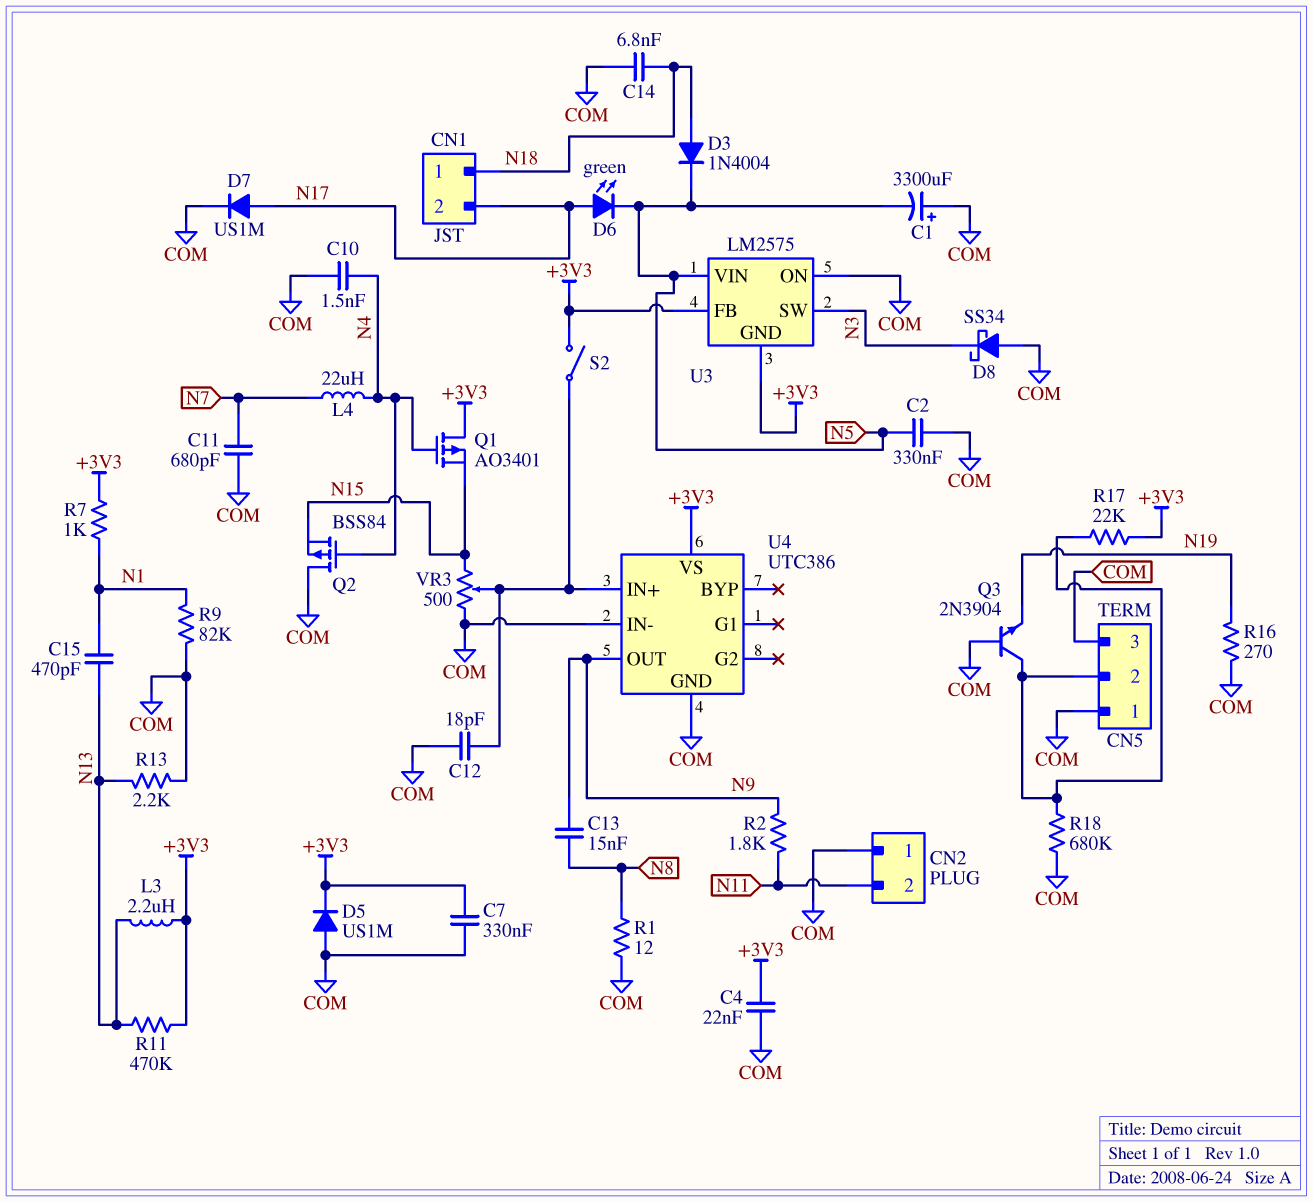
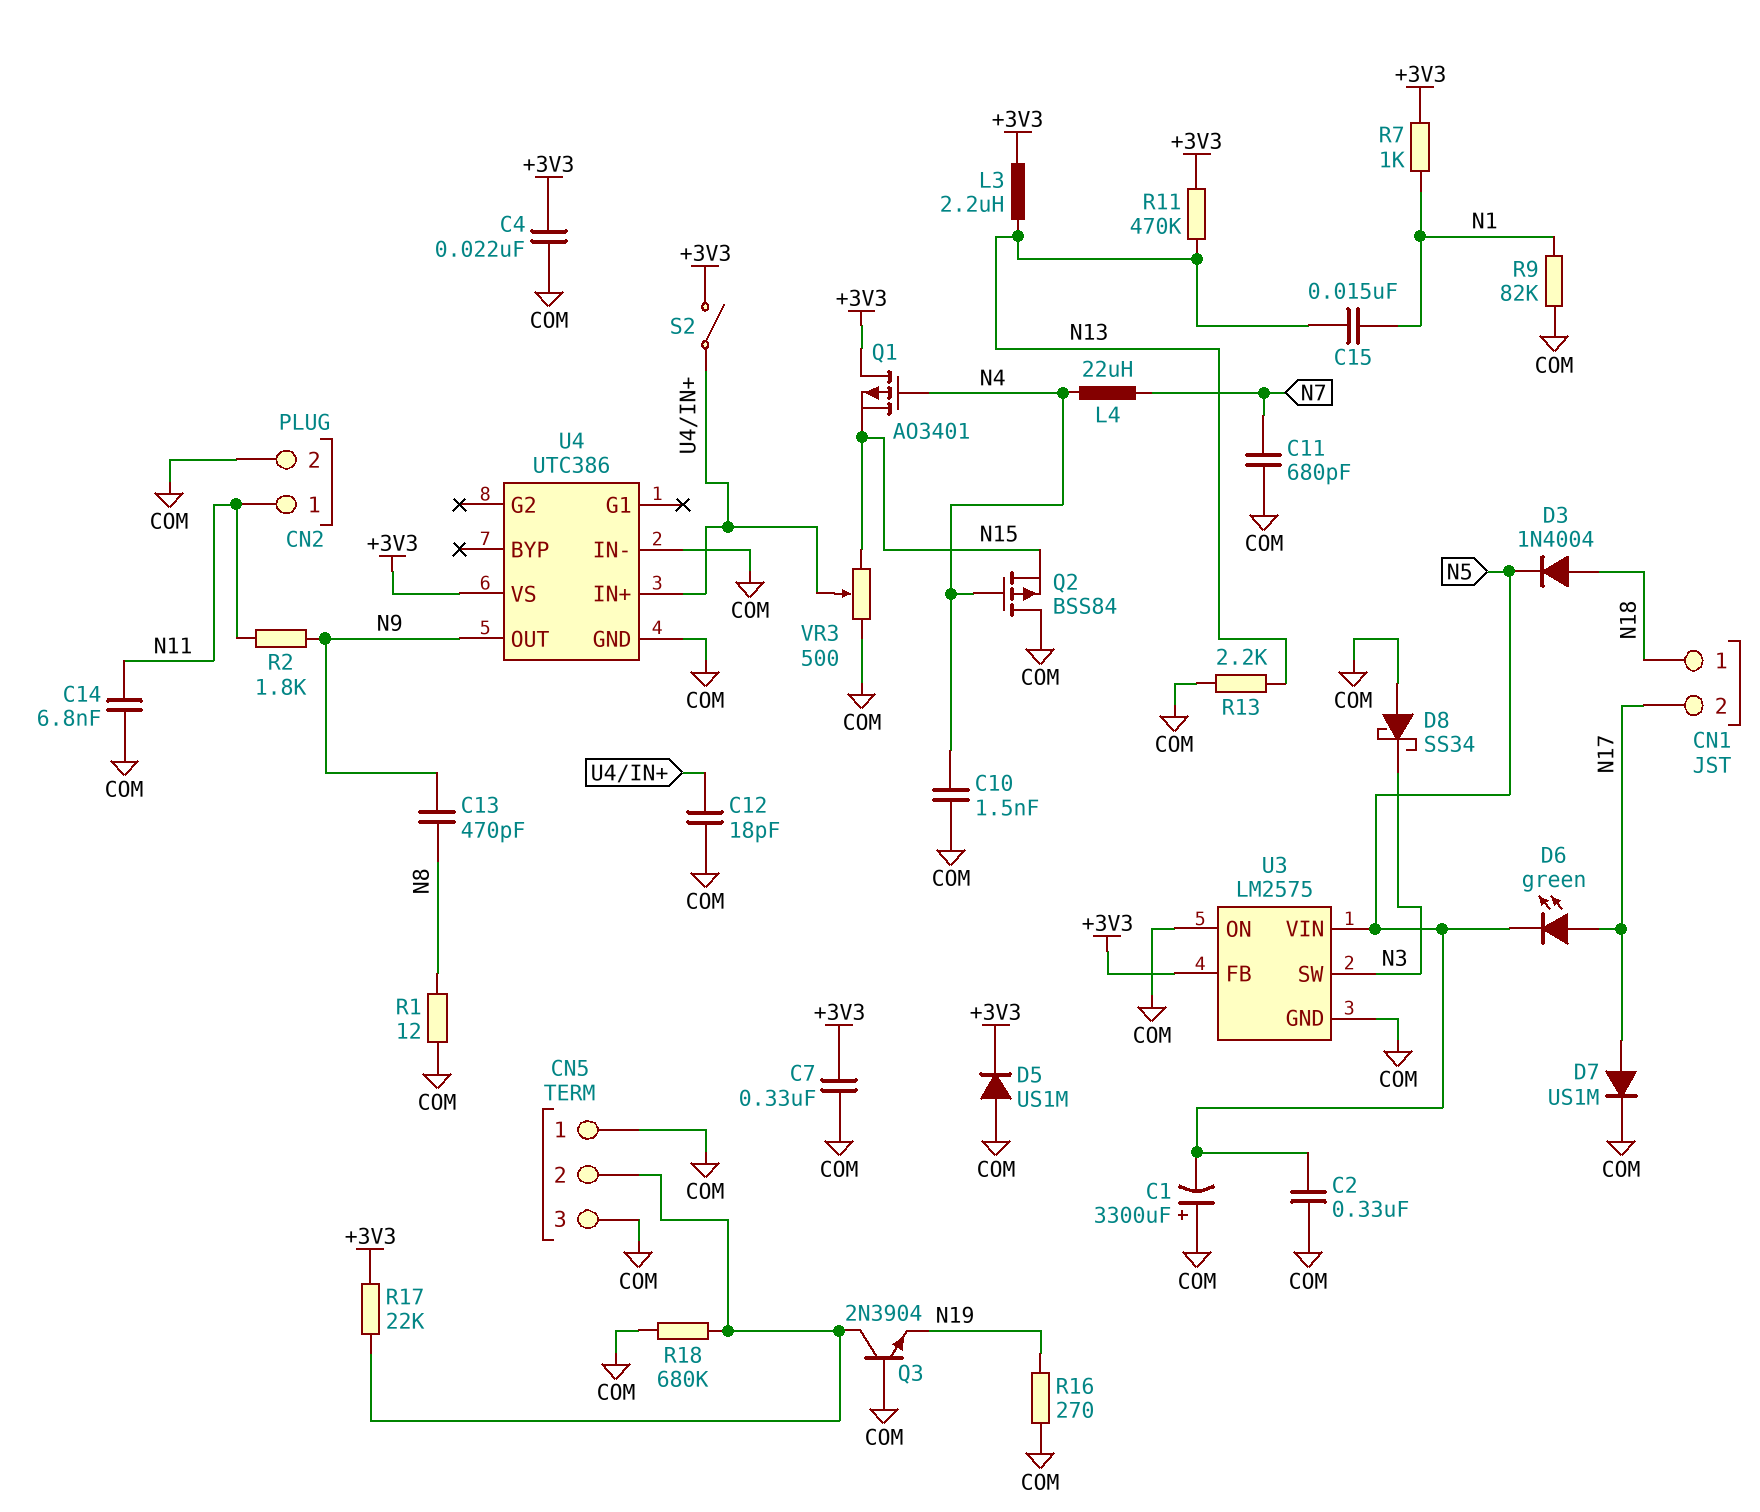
C13: 15nF (N8, N9) -> 470pF (N8, N9)
C14: 6.8nF (COM, N18) -> 6.8nF (COM, N11)
C15: 470pF (N1, N13) -> 15nF (N1, N13)
CN2 pin 1: COM -> N11
CN2 pin 2: N11 -> COM
U3 pin GND: +3V3 -> COM

